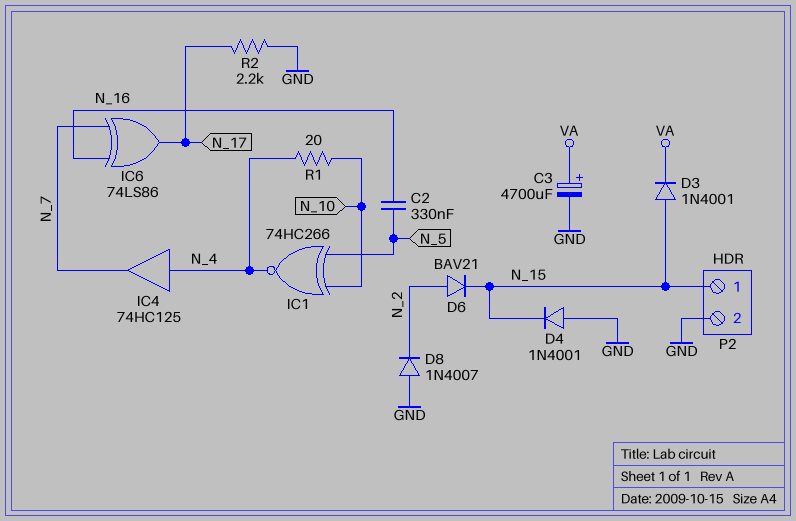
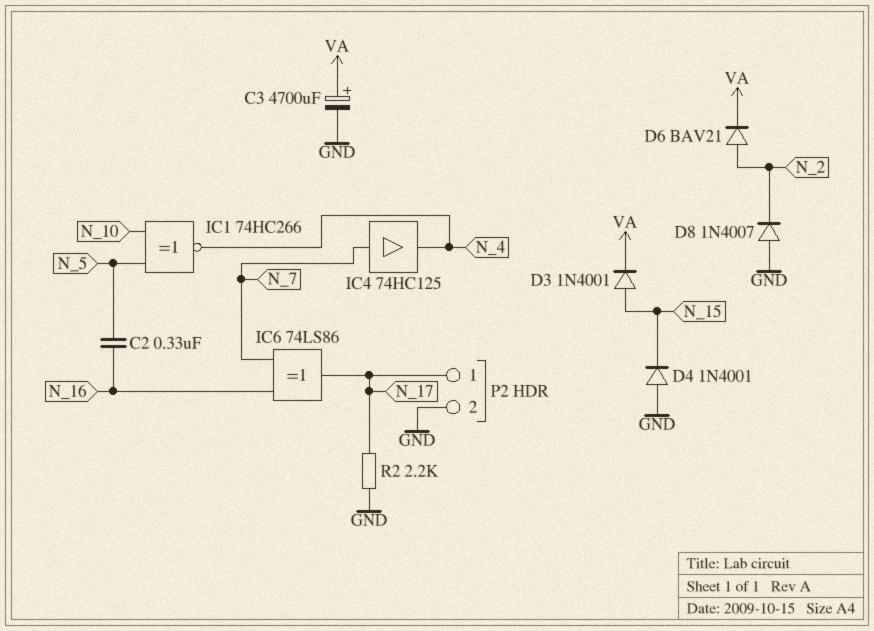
D6: diode BAV21 (A N_2, K N_15) -> diode BAV21 (A N_2, K VA)
IC4: buffer 74HC125 (in N_4, out N_7) -> buffer 74HC125 (in N_7, out N_4)
P2 pin 1: N_15 -> N_17
R1: 20 (N_4, N_10) -> none

